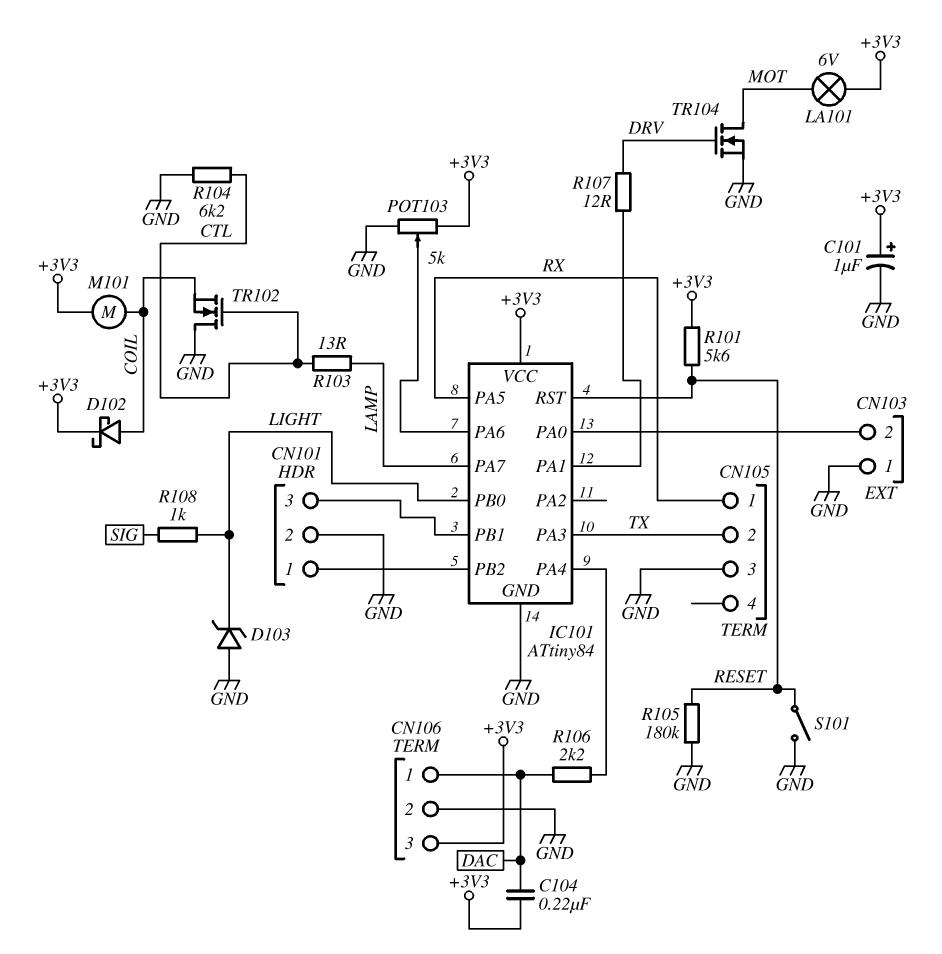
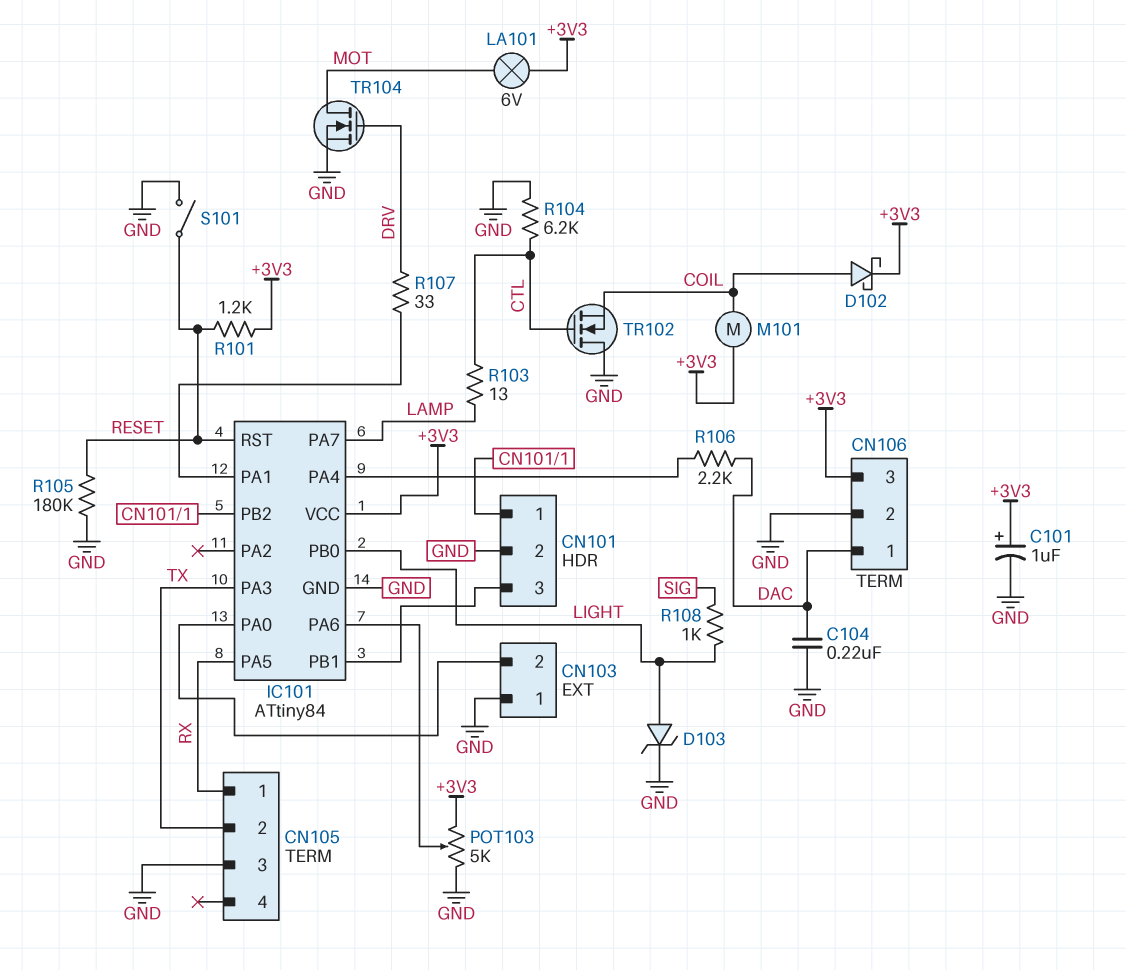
C104: 220nF (+3V3, DAC) -> 220nF (DAC, GND)
D103: zener (A GND, K LIGHT) -> zener (A LIGHT, K GND)
R101: 5.6k (+3V3, RESET) -> 1.2k (+3V3, RESET)
R107: 12 (DRV, IC101/PA1) -> 33 (DRV, IC101/PA1)

